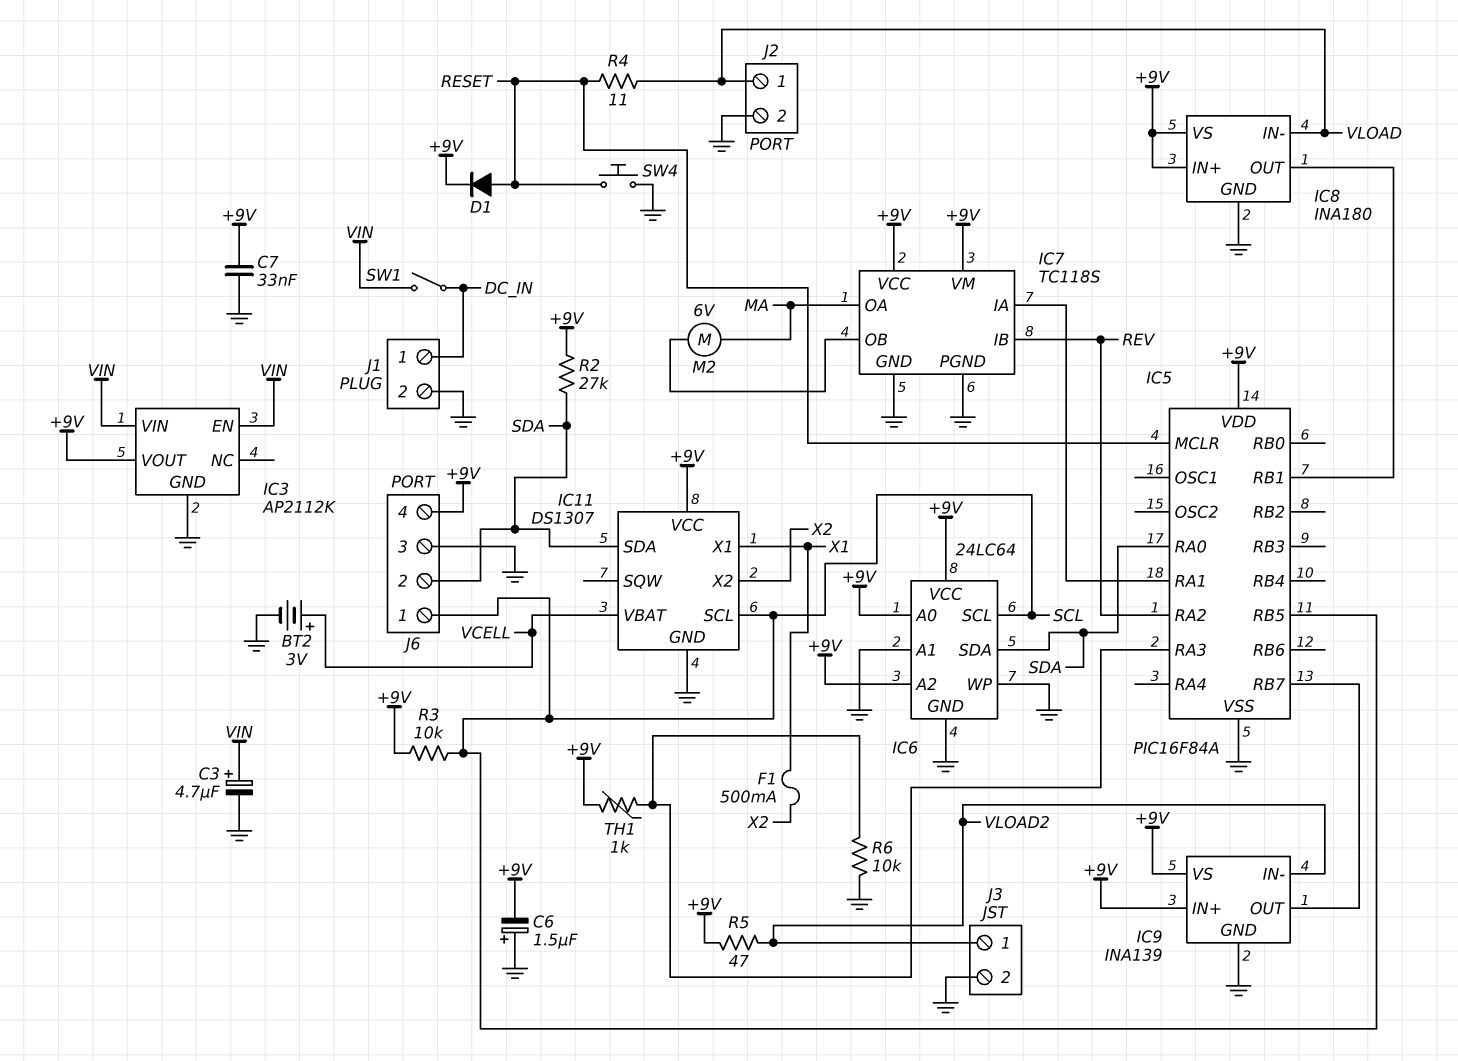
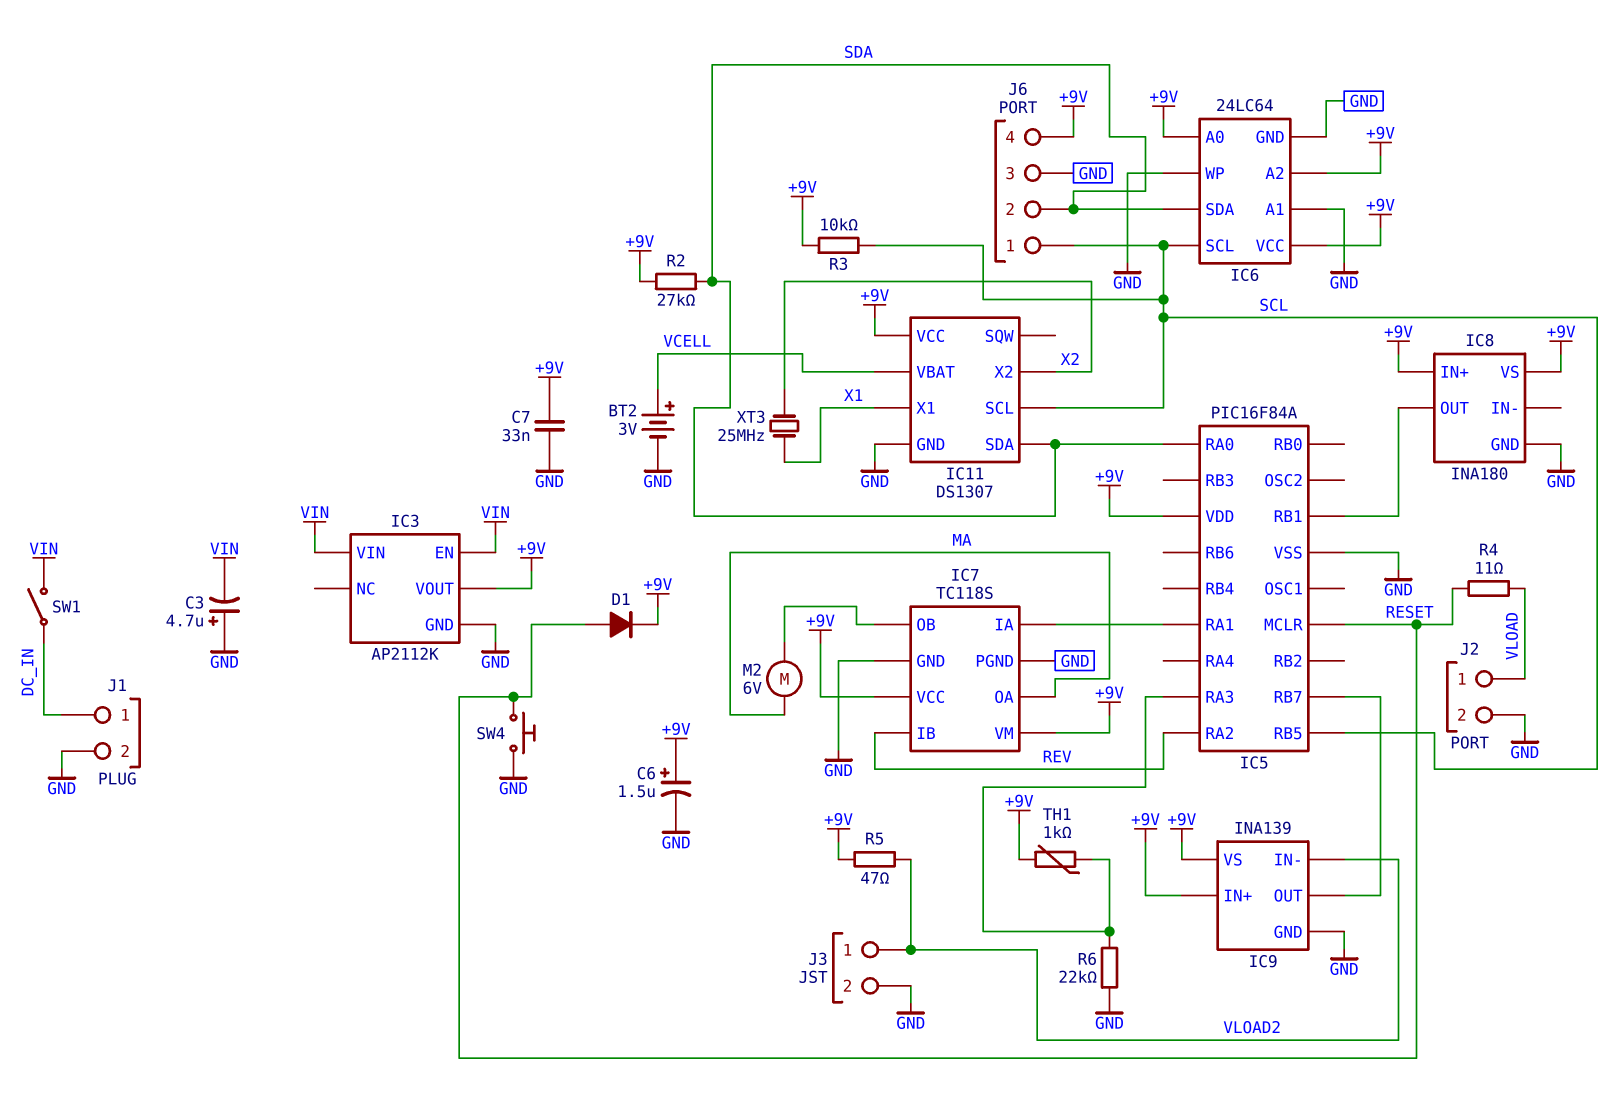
C3: 4.7uF (plus VIN, minus GND) -> 4.7uF (plus GND, minus VIN)
C6: 1.5uF (plus GND, minus +9V) -> 1.5uF (plus +9V, minus GND)
F1: 500mA (X1, X2) -> none
IC8 pin IN-: VLOAD -> none
R6: 10k (GND, IC5/RA3) -> 22k (GND, IC5/RA3)
XT3: none -> 25MHz (X1, X2)

